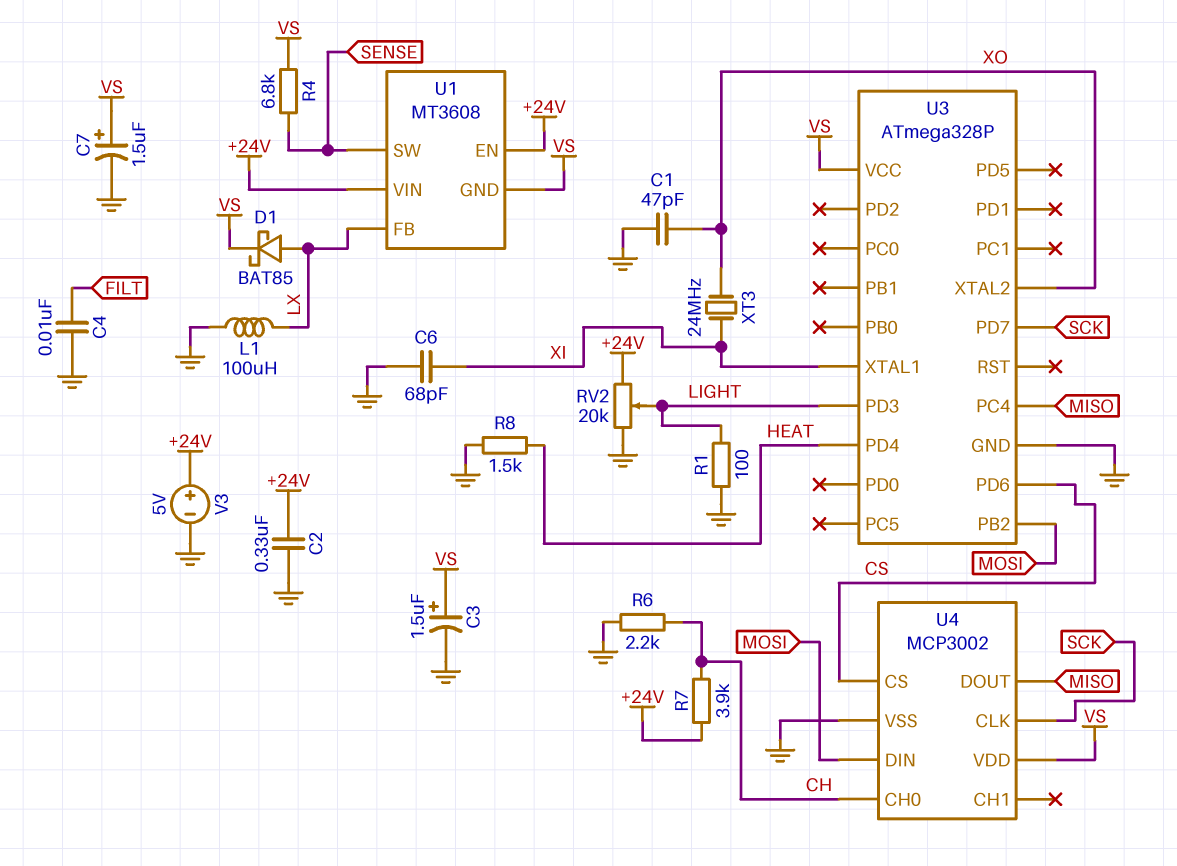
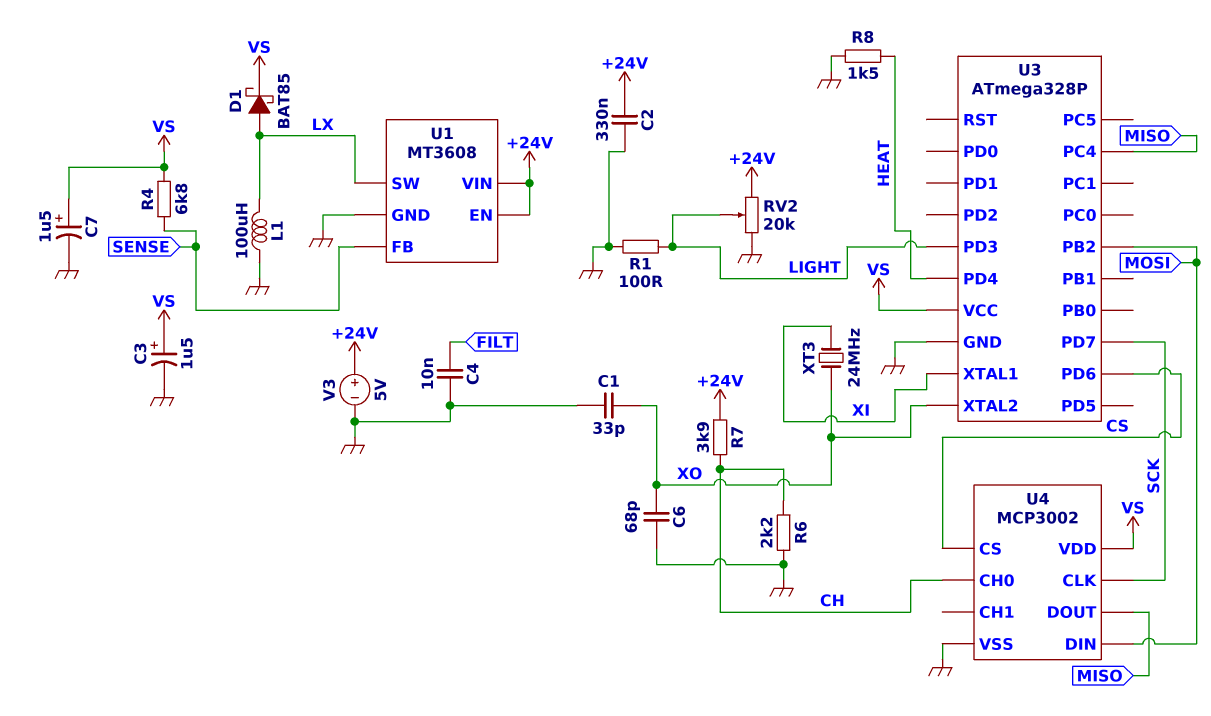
C1: 47pF (GND, XO) -> 33pF (GND, XO)
C6: 68pF (GND, XI) -> 68pF (GND, XO)
U1 pin FB: LX -> SENSE
U1 pin GND: VS -> GND
U1 pin SW: SENSE -> LX

